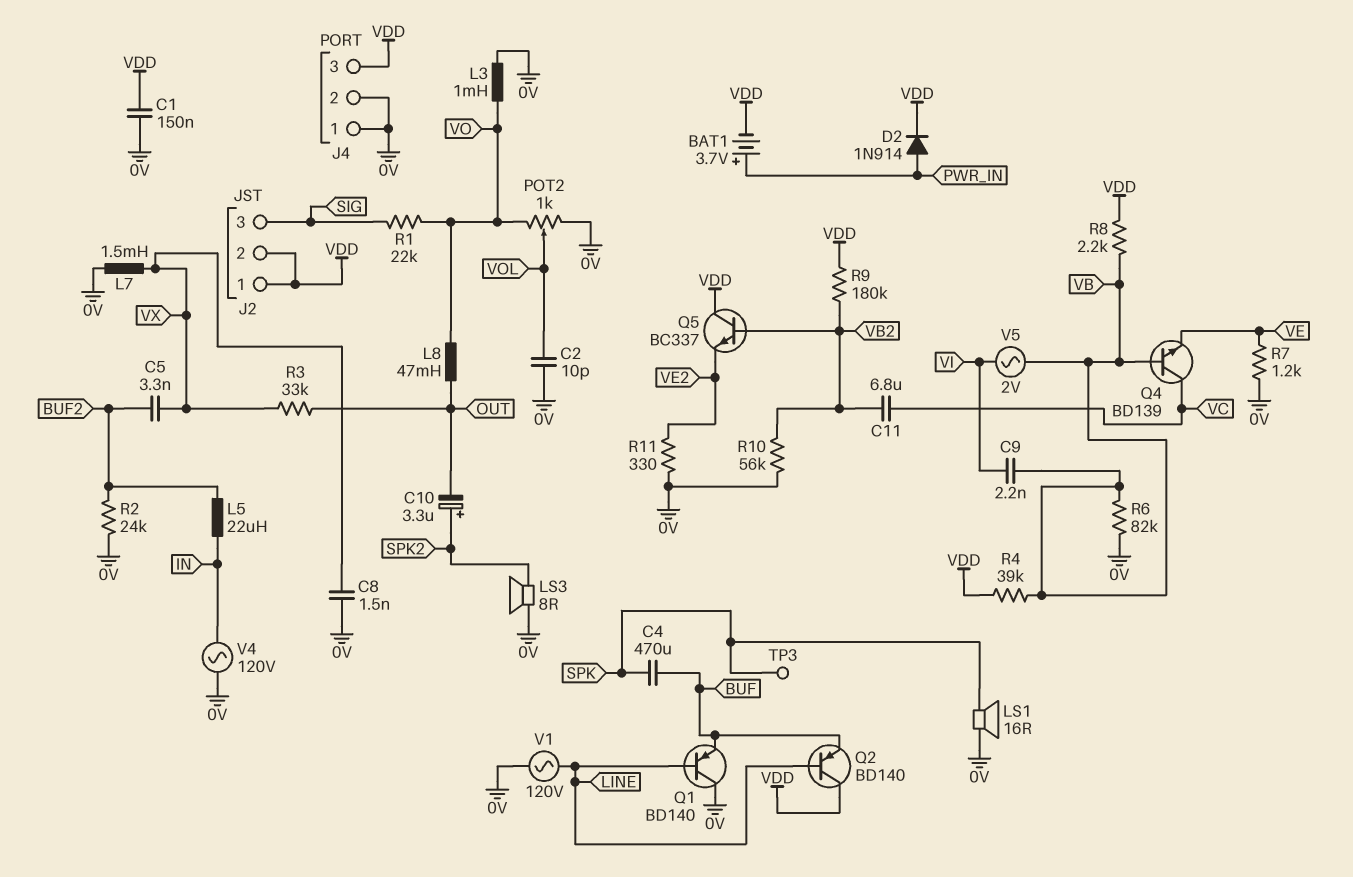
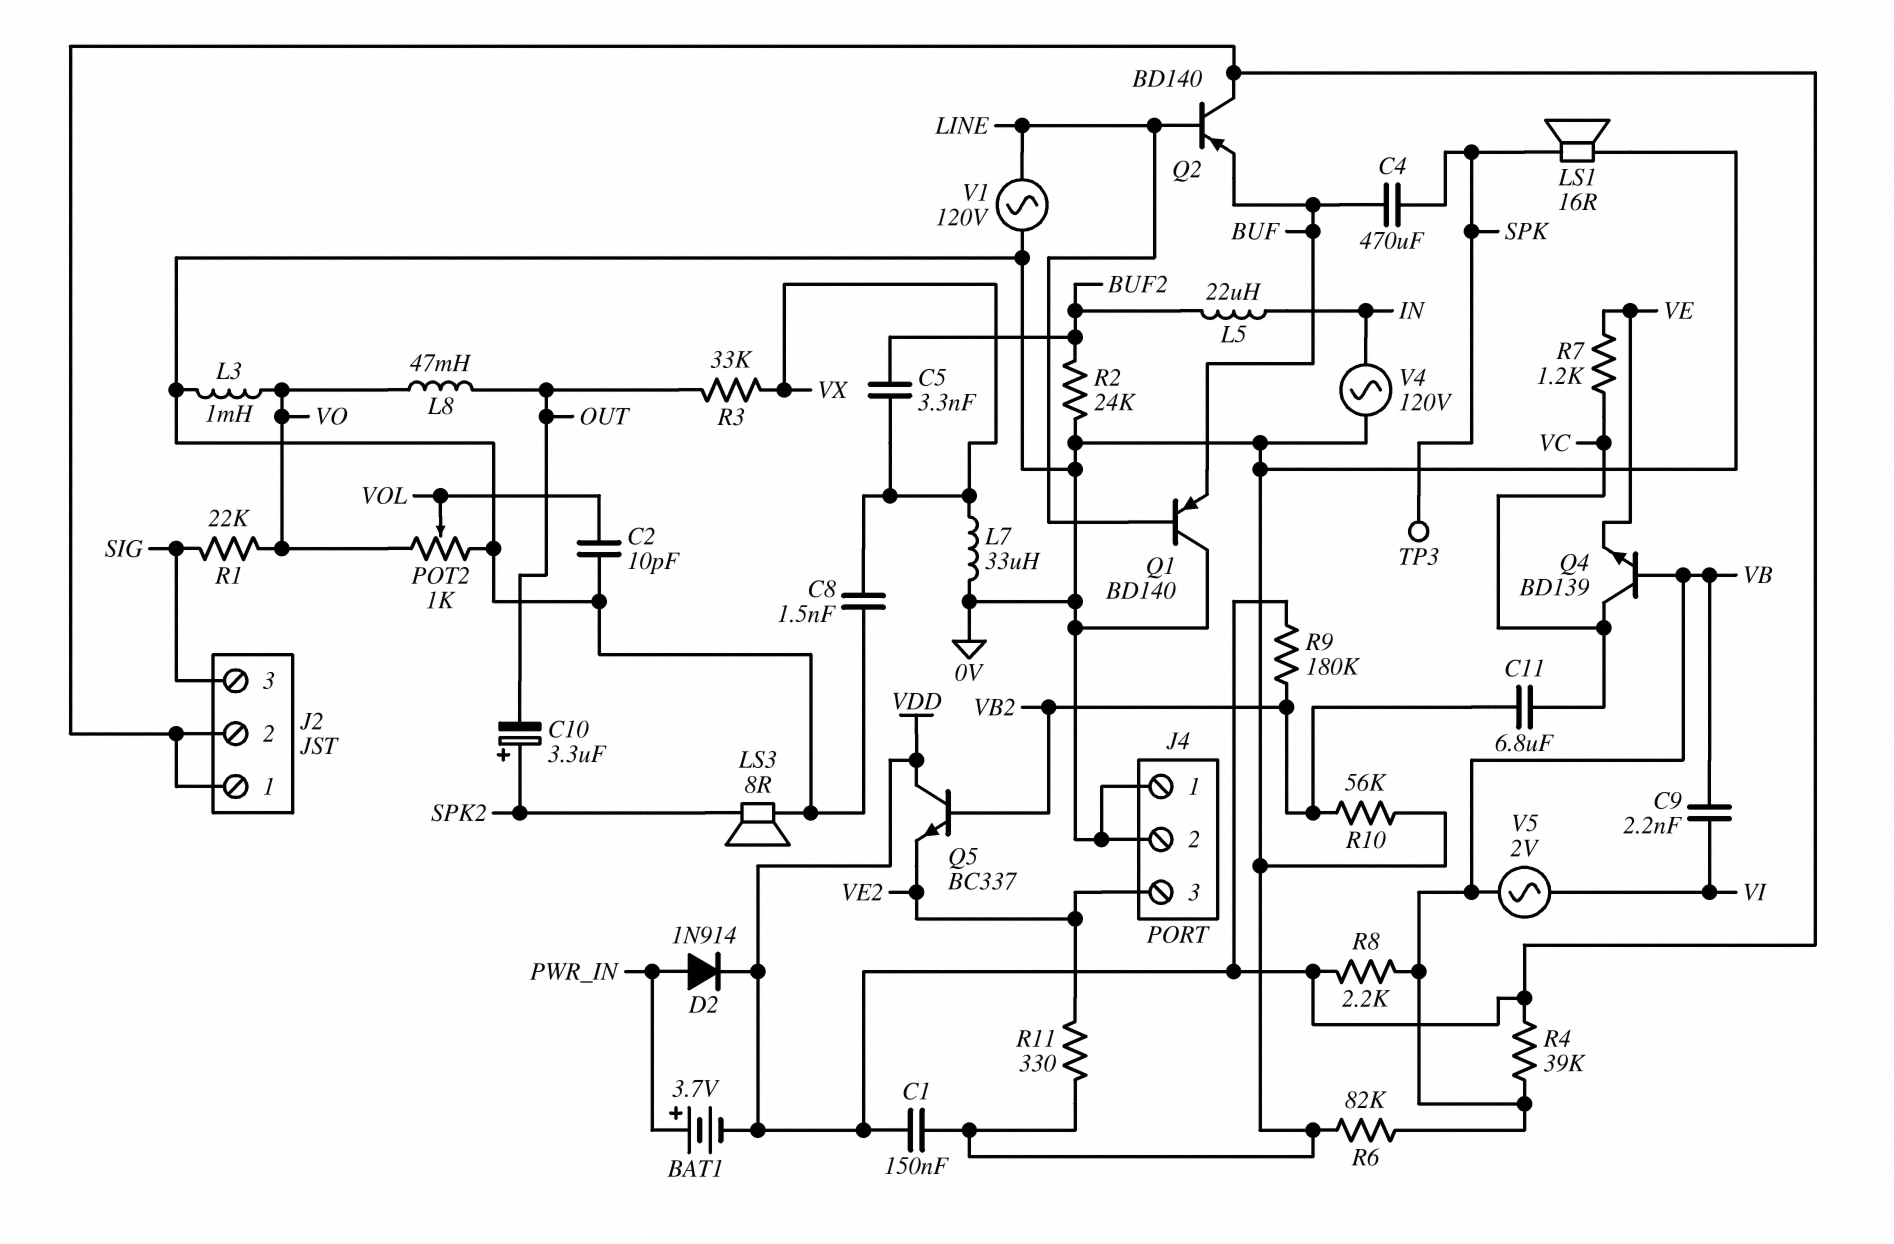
J4 pin 3: VDD -> VE2
L7: 1.5mH (0V, VX) -> 33uH (0V, VX)
R7: 1.2k (0V, VE) -> 1.2k (VC, VE)

